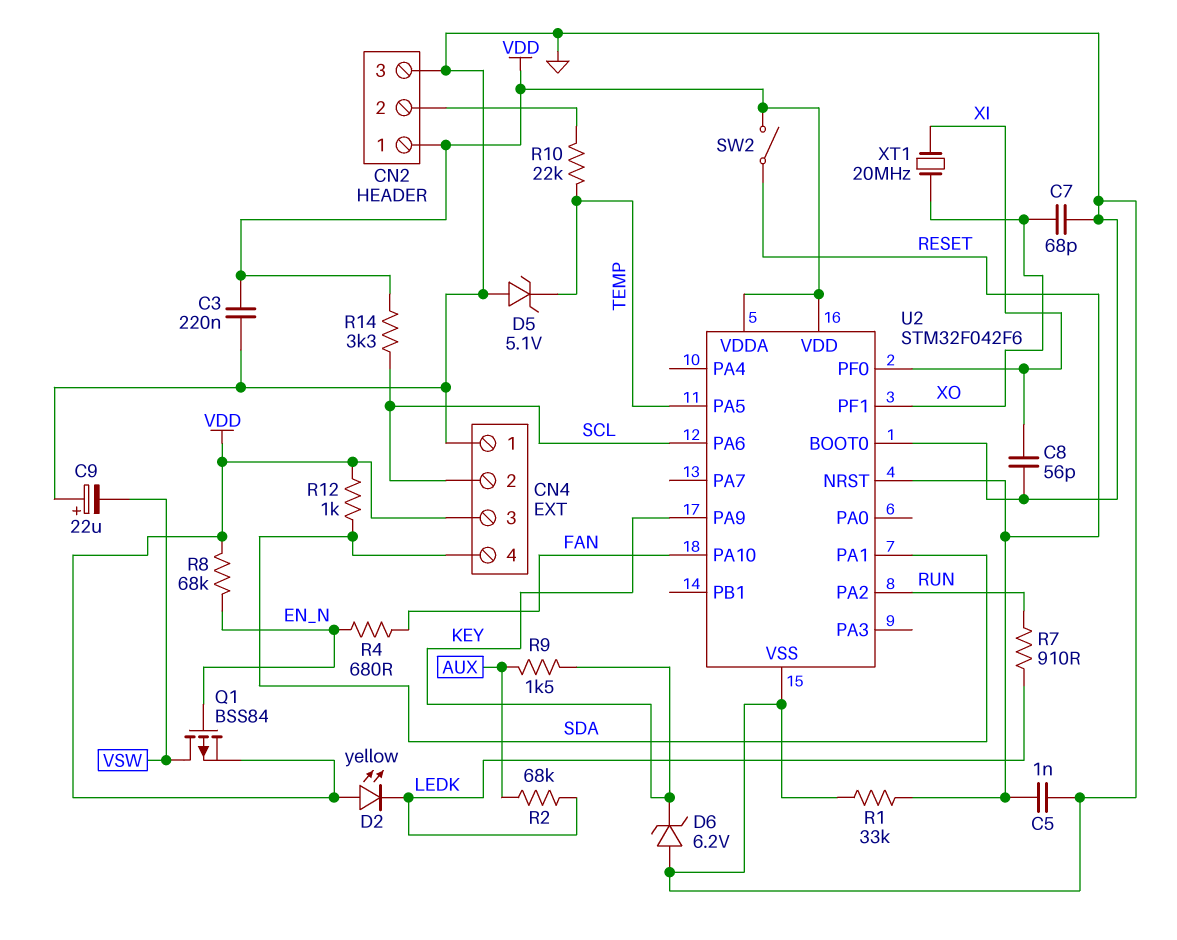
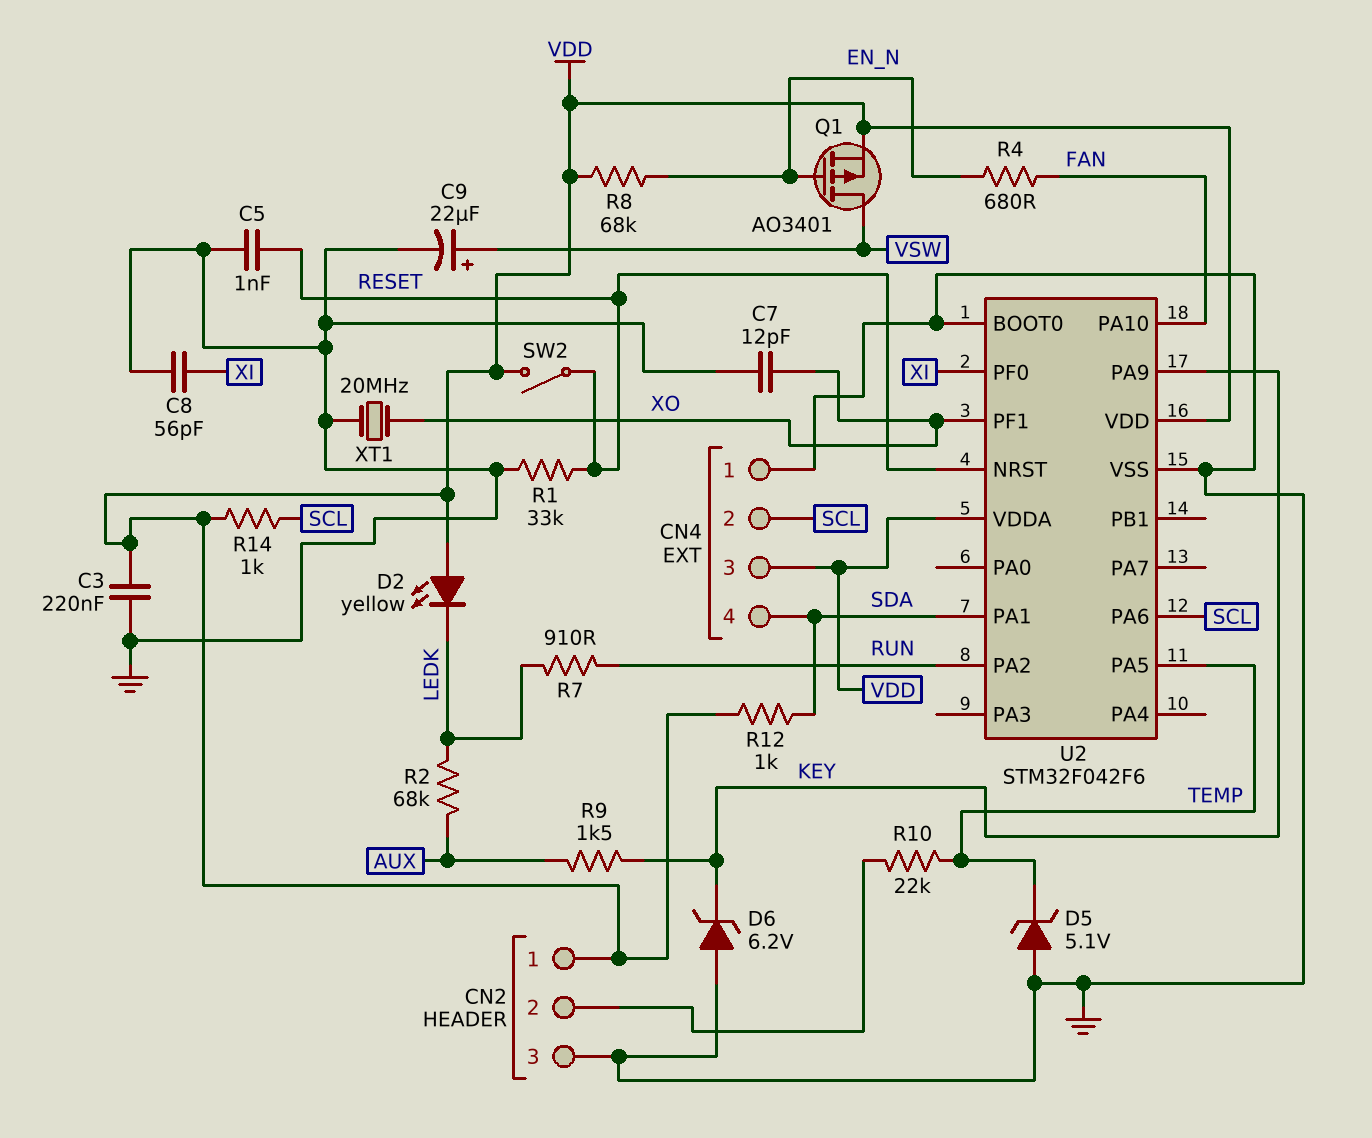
C7: 68pF (GND, XO) -> 12pF (GND, XO)
C9: 22uF (plus GND, minus VSW) -> 22uF (plus VSW, minus GND)
Q1: PMOS BSS84 (G EN_N, D VSW, S VDD) -> PMOS AO3401 (G EN_N, D VSW, S VDD)
R14: 3.3k (SCL, VDD) -> 1k (SCL, VDD)
XT1: 20MHz (XI, XO) -> 20MHz (GND, XO)

